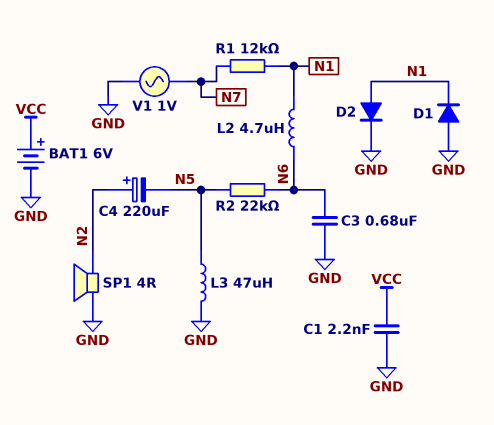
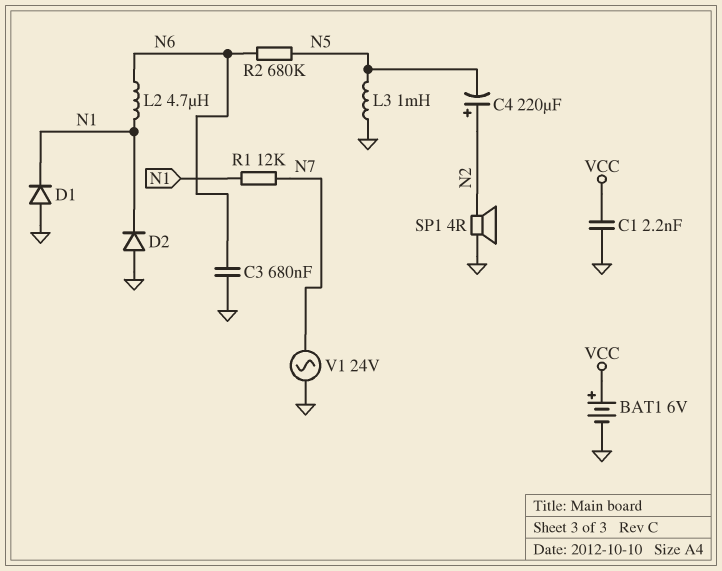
D2: diode (A N1, K GND) -> diode (A GND, K N1)
L3: 47uH (GND, N5) -> 1mH (GND, N5)
R2: 22k (N5, N6) -> 680k (N5, N6)
V1: AC 1V (GND, N7) -> AC 24V (GND, N7)

